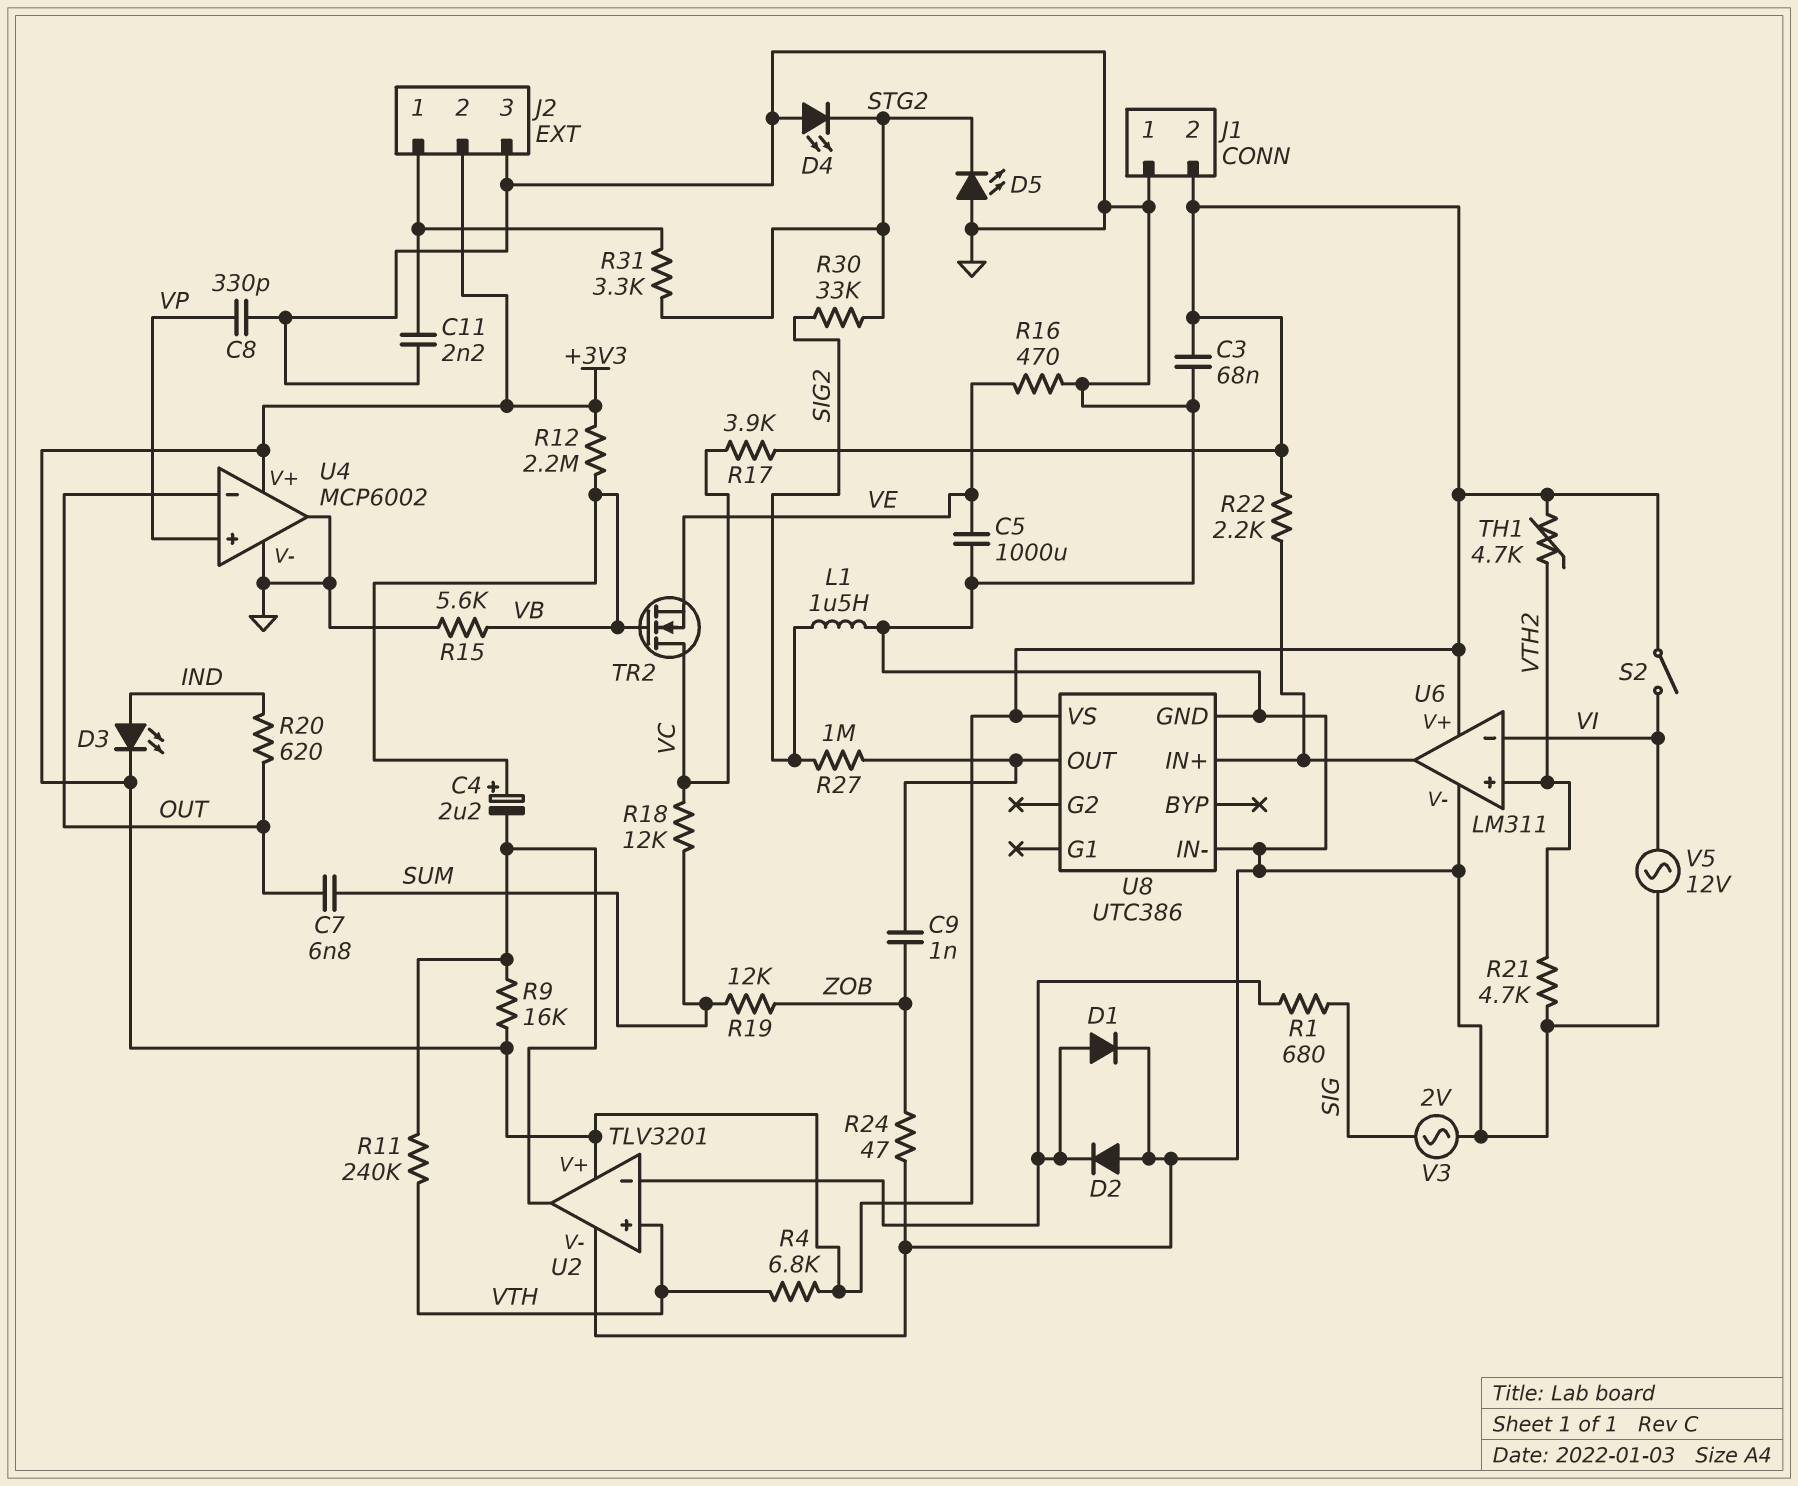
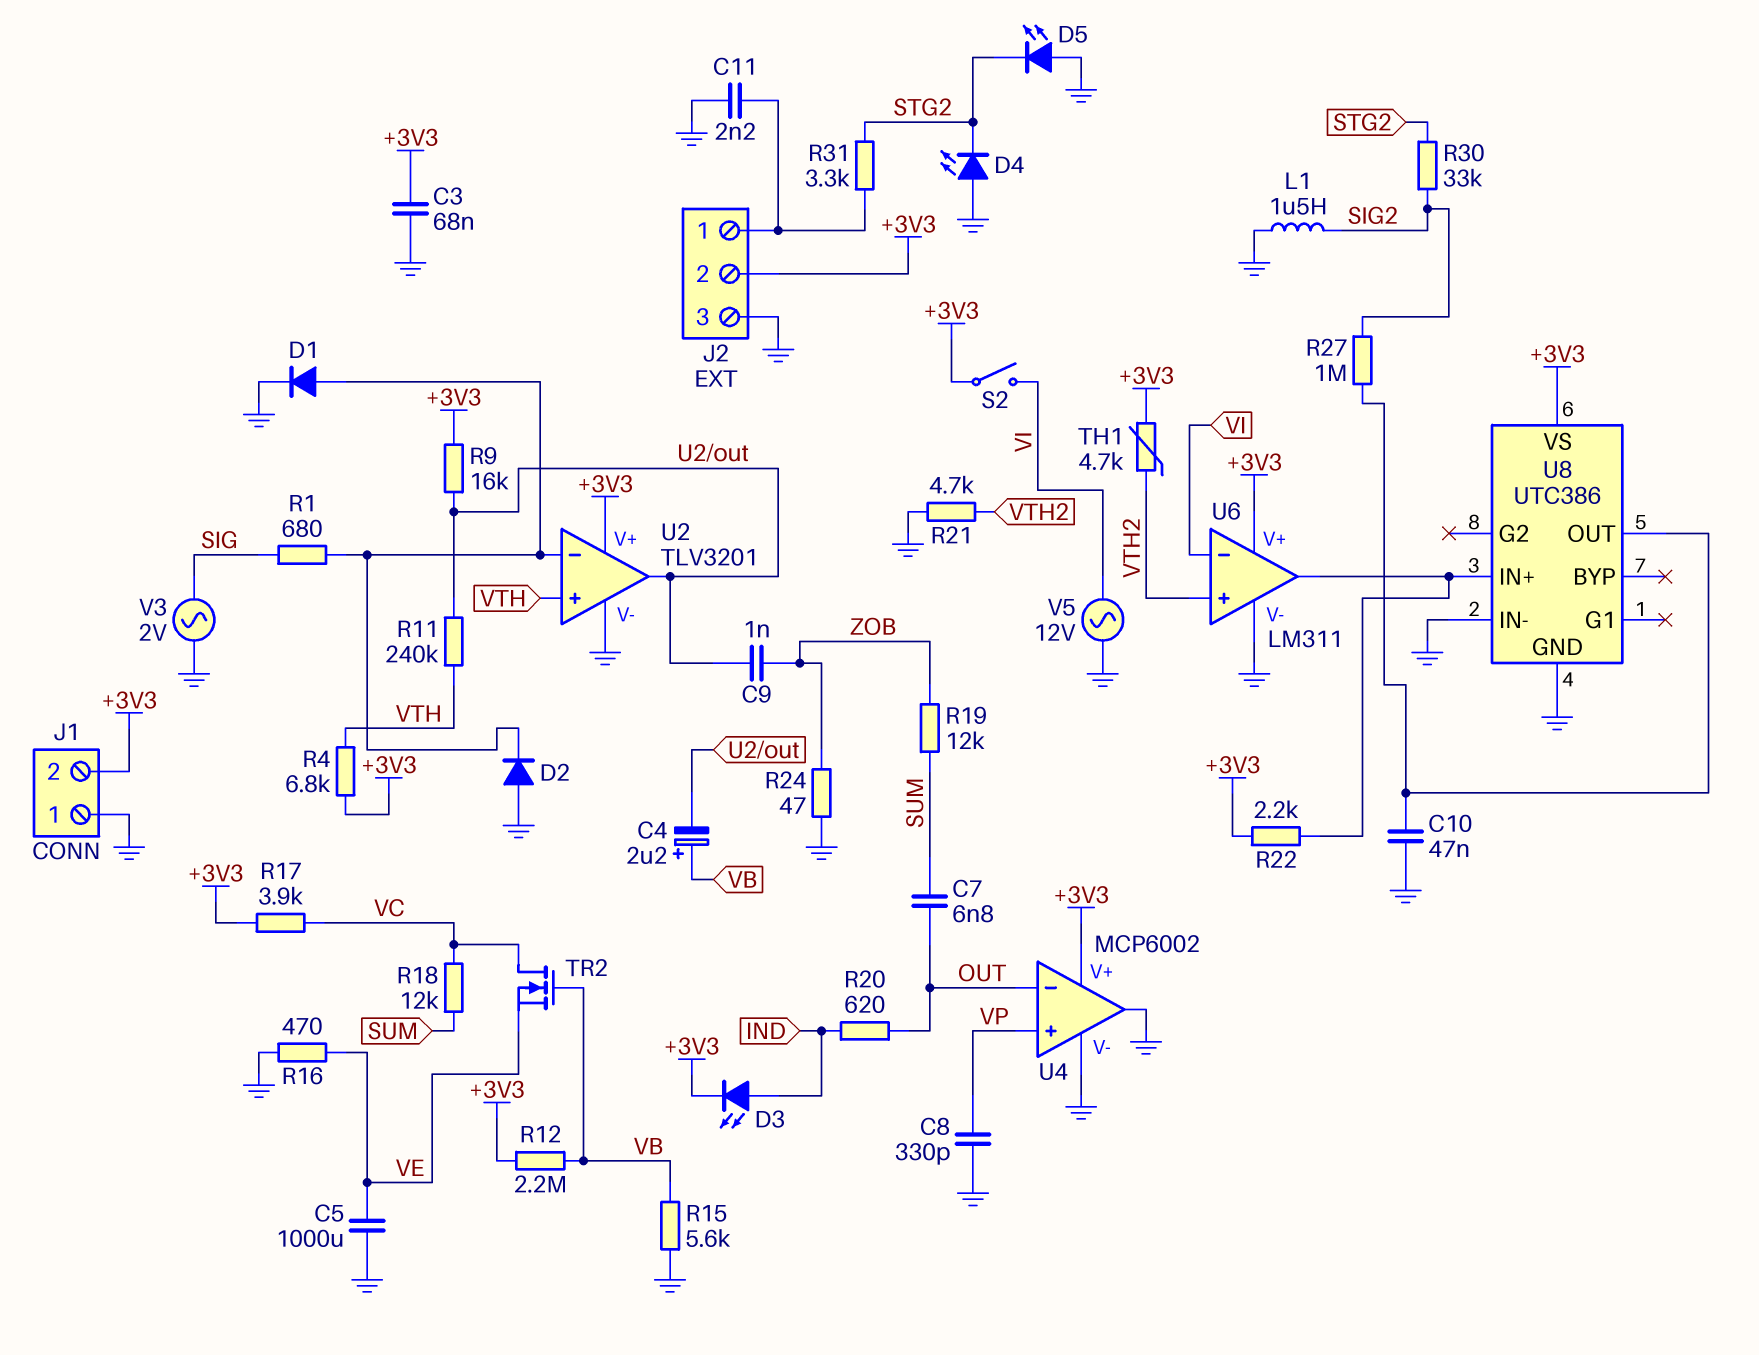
C9: 1nF (U8/OUT, ZOB) -> 1nF (U2/out, ZOB)
C10: none -> 47nF (GND, U8/OUT)

